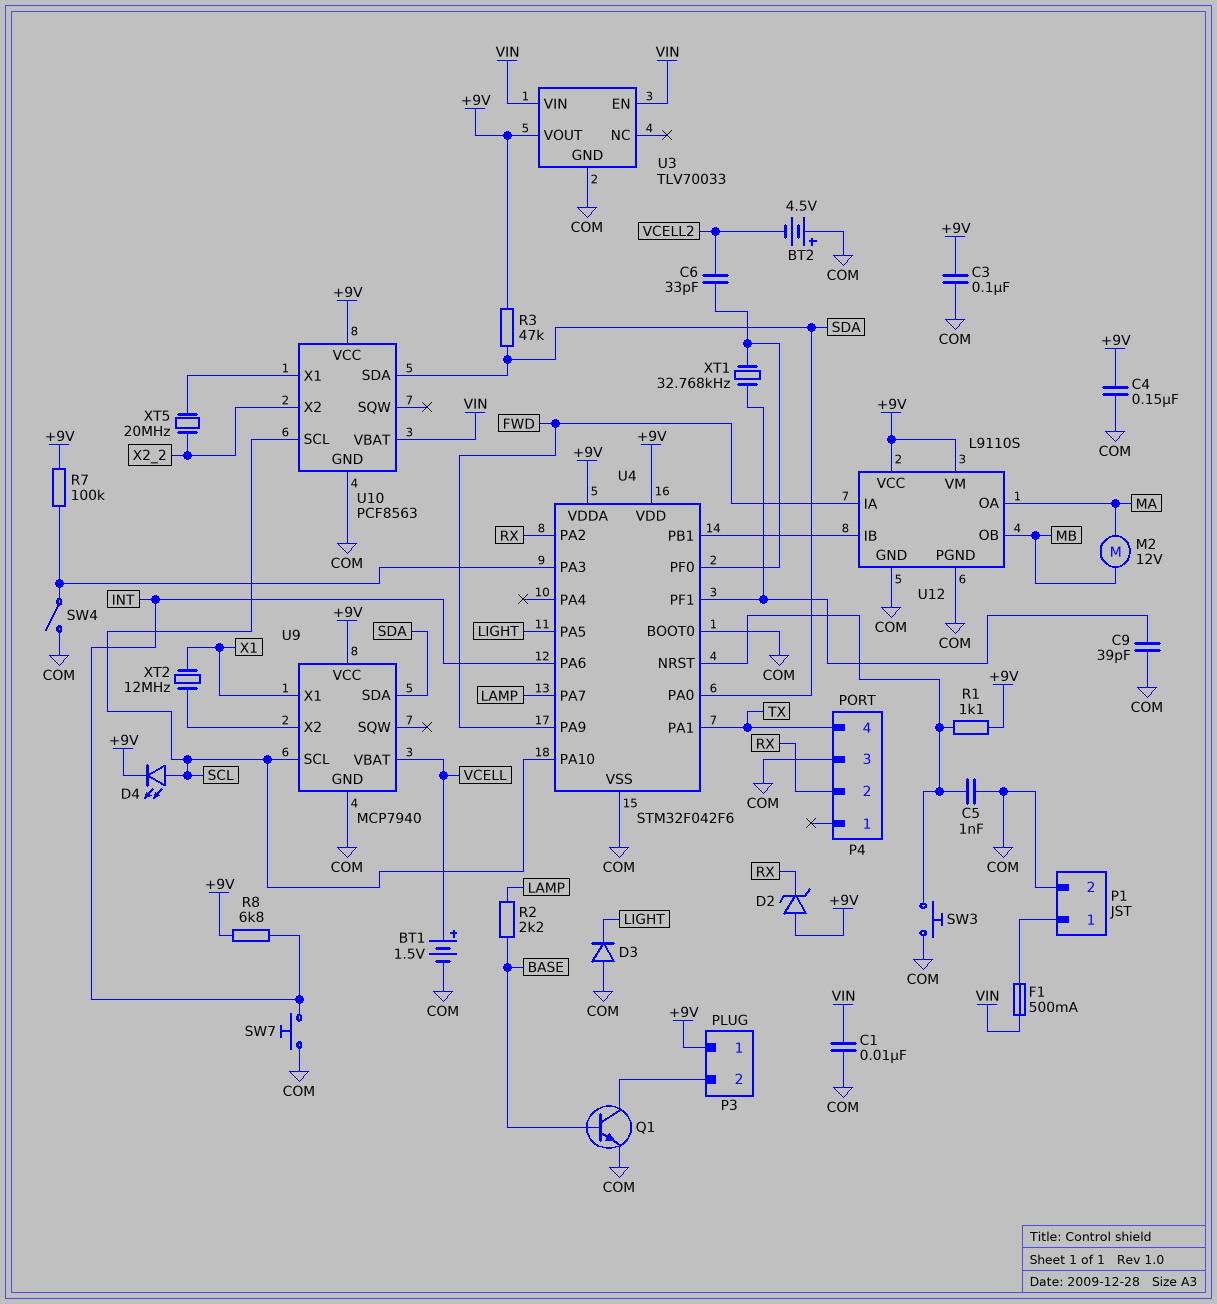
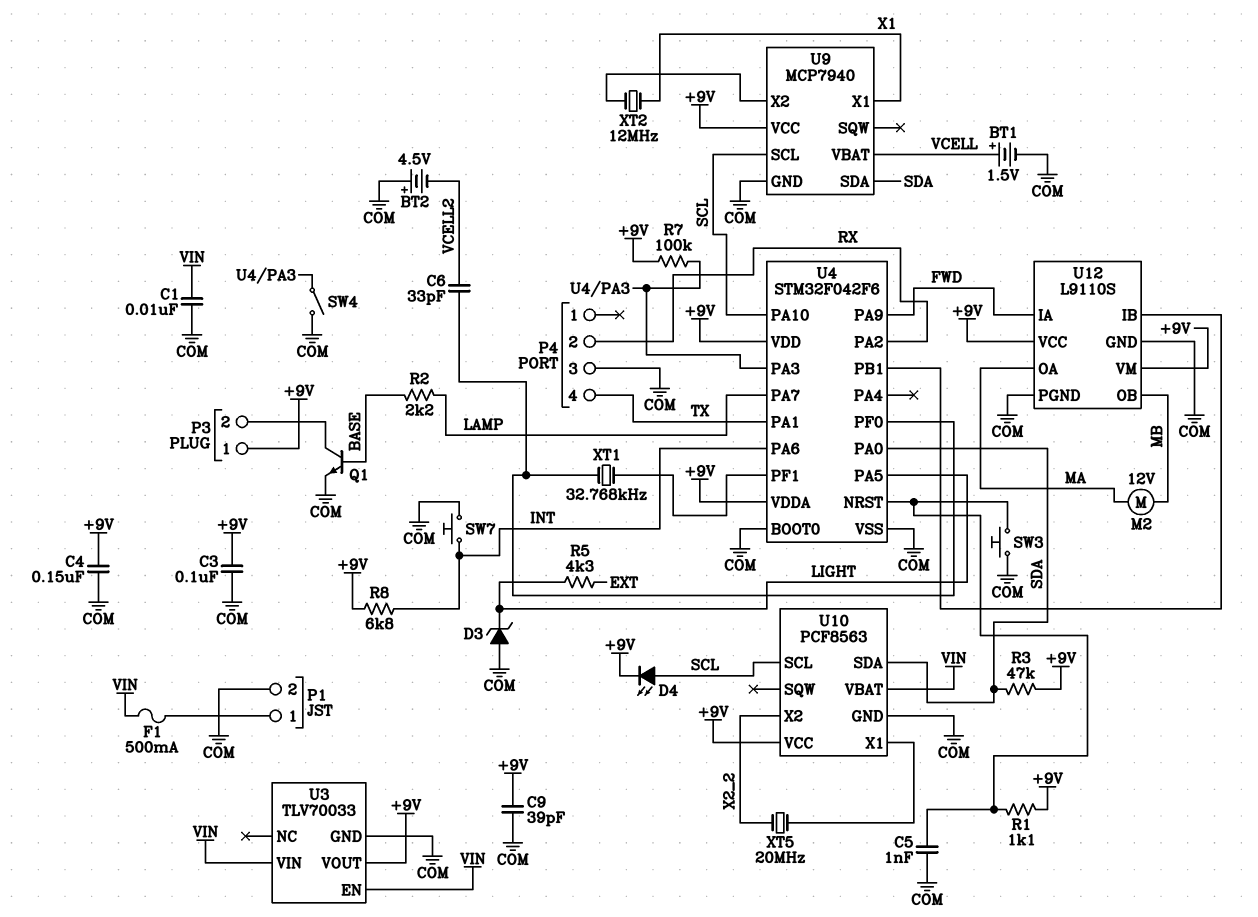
C9: 39pF (COM, U4/PF1) -> 39pF (+9V, COM)
D2: zener (A +9V, K RX) -> none
D3: diode (A COM, K LIGHT) -> zener (A COM, K LIGHT)
R5: none -> 4.3k (EXT, LIGHT)

